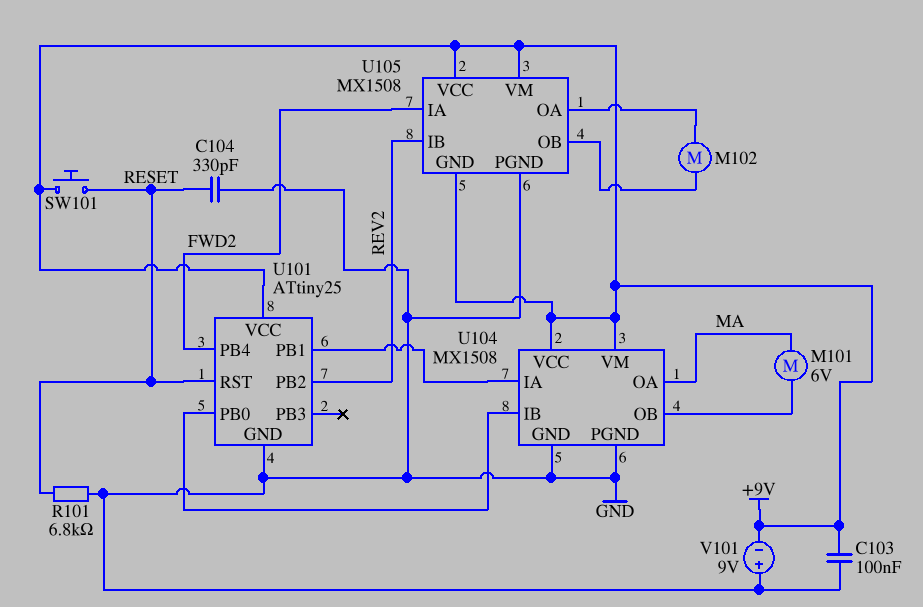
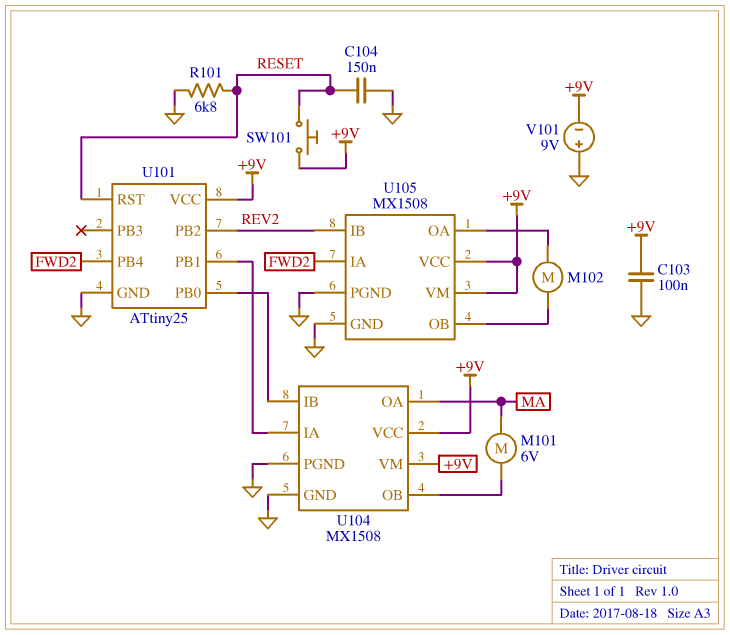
C104: 330pF (GND, RESET) -> 150nF (GND, RESET)
U105 pin GND: +9V -> GND

